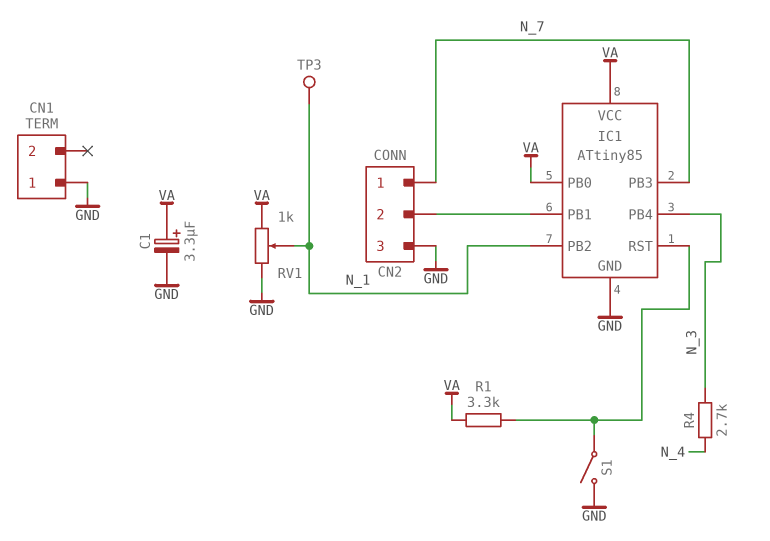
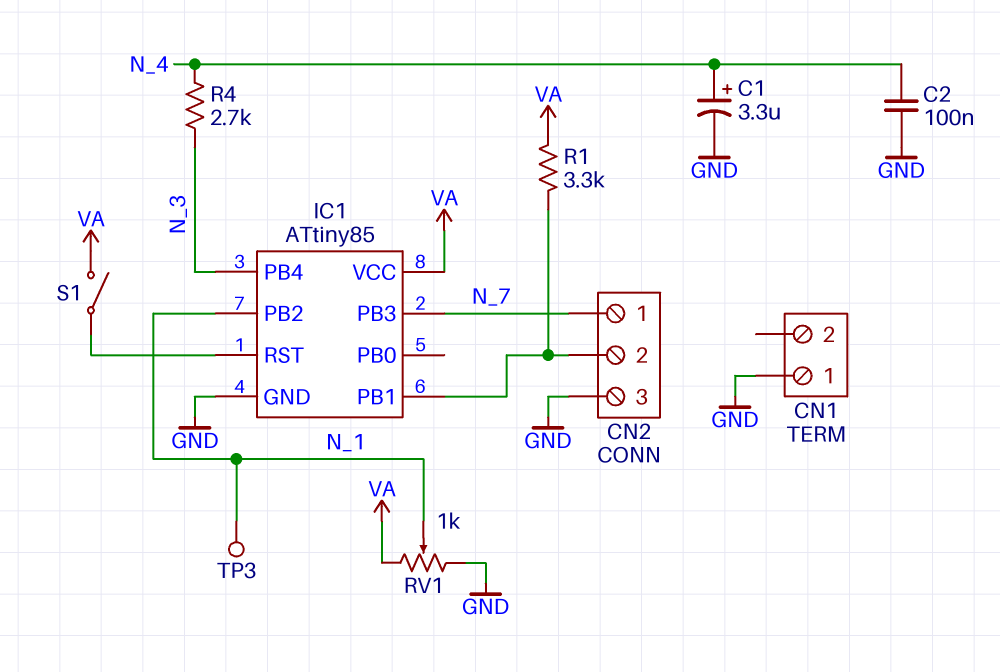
C1: 3.3uF (plus VA, minus GND) -> 3.3uF (plus N_4, minus GND)
C2: none -> 100nF (GND, N_4)
IC1 pin PB0: VA -> none
R1: 3.3k (IC1/RST, VA) -> 3.3k (CN2/2, VA)
S1: switch (GND, IC1/RST) -> switch (IC1/RST, VA)

